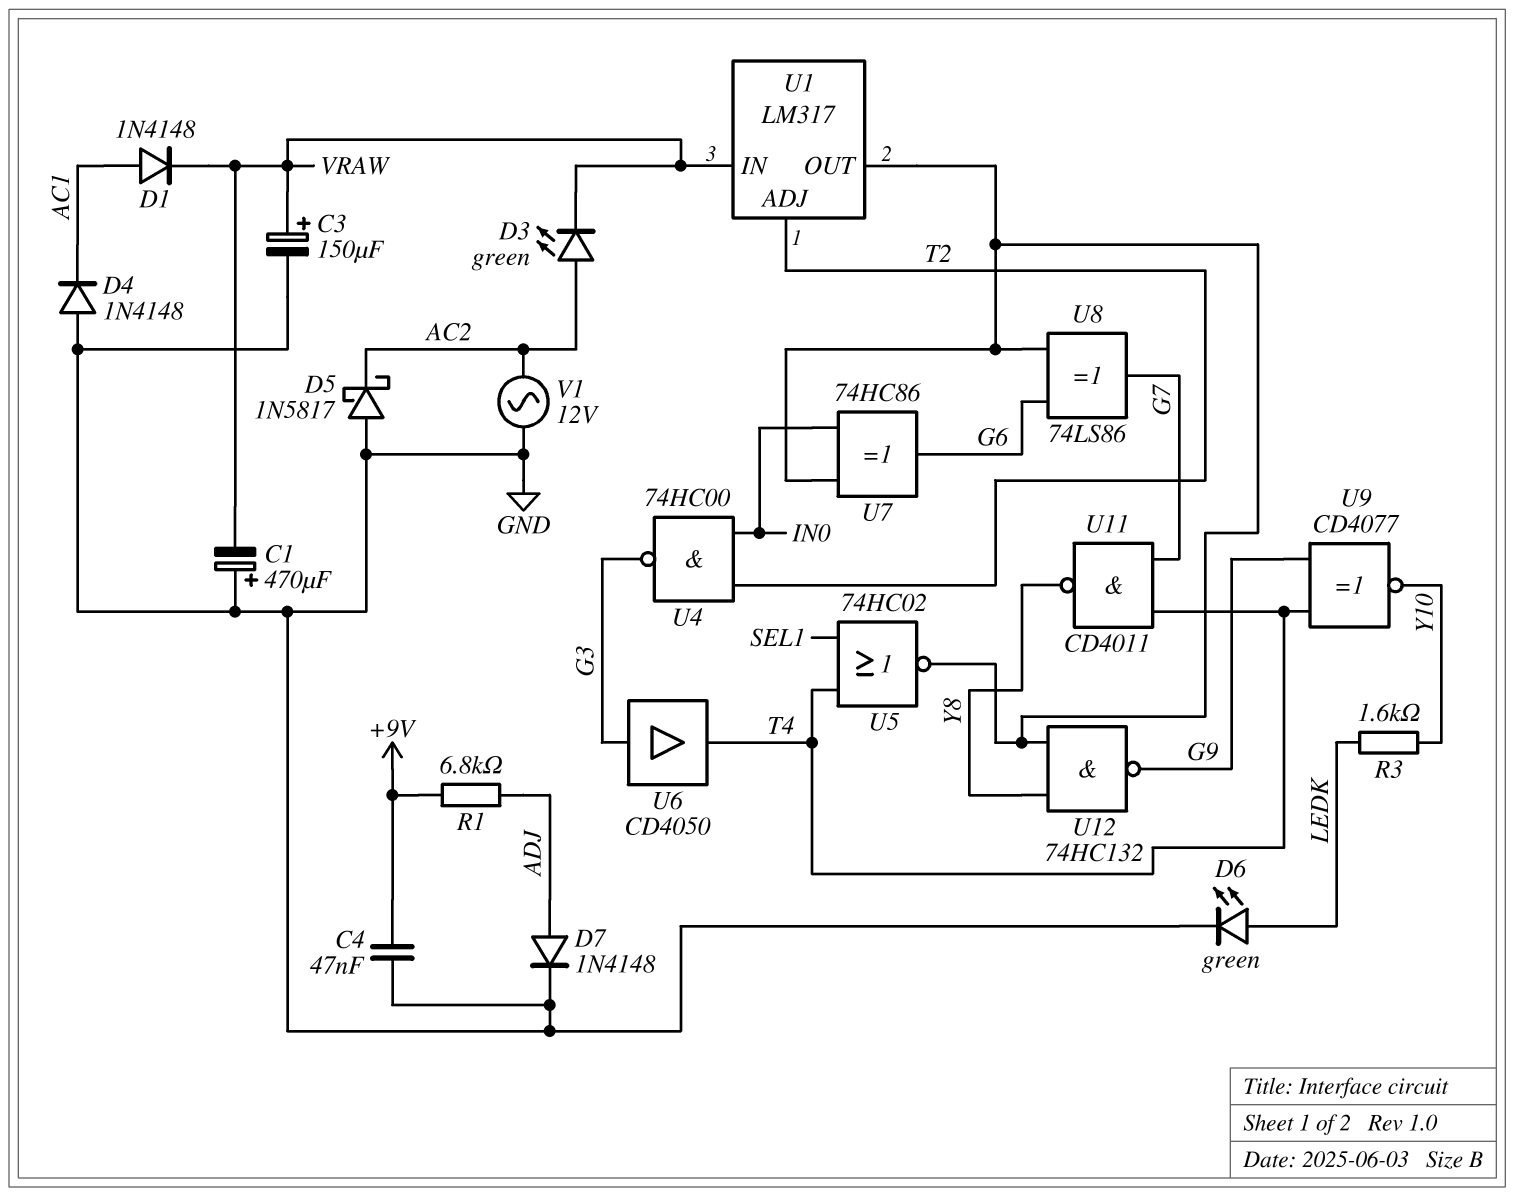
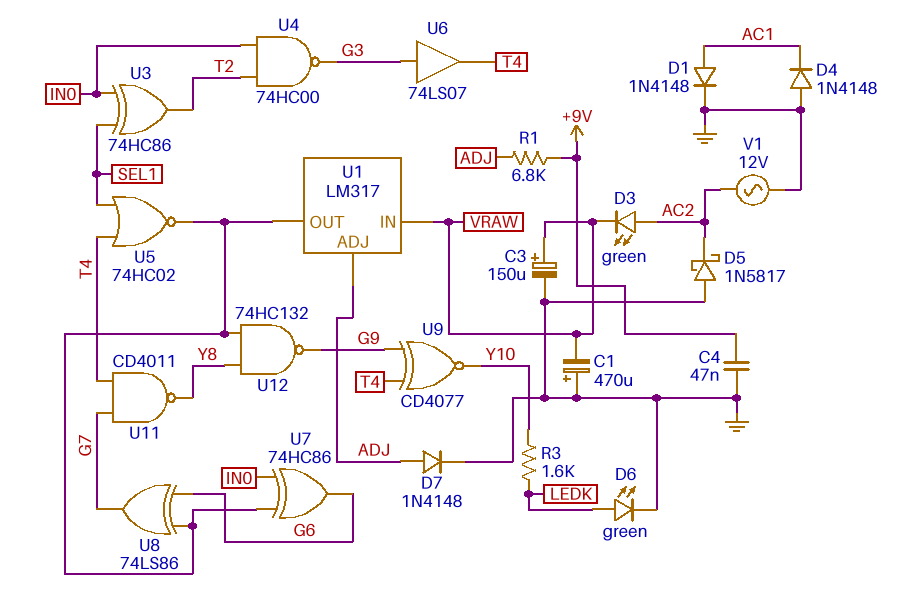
D1: diode 1N4148 (A AC1, K VRAW) -> diode 1N4148 (A AC1, K GND)
U1 pin ADJ: T2 -> ADJ
U3: none -> XOR 74HC86 (in IN0, in SEL1, out T2)
U6: buffer CD4050 (in G3, out T4) -> buffer 74LS07 (in G3, out T4)

